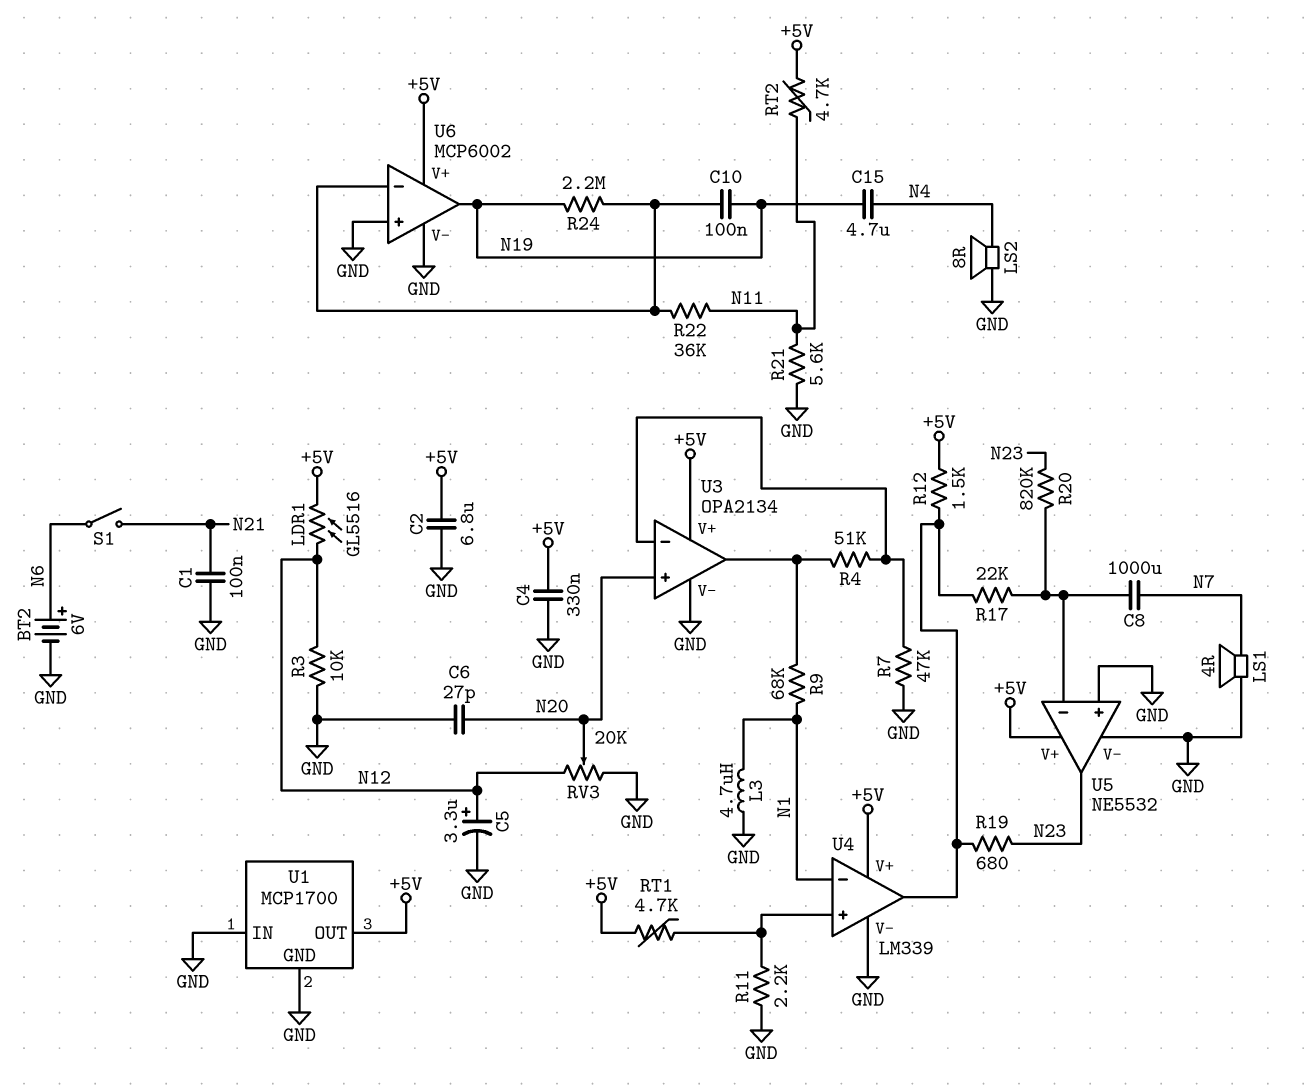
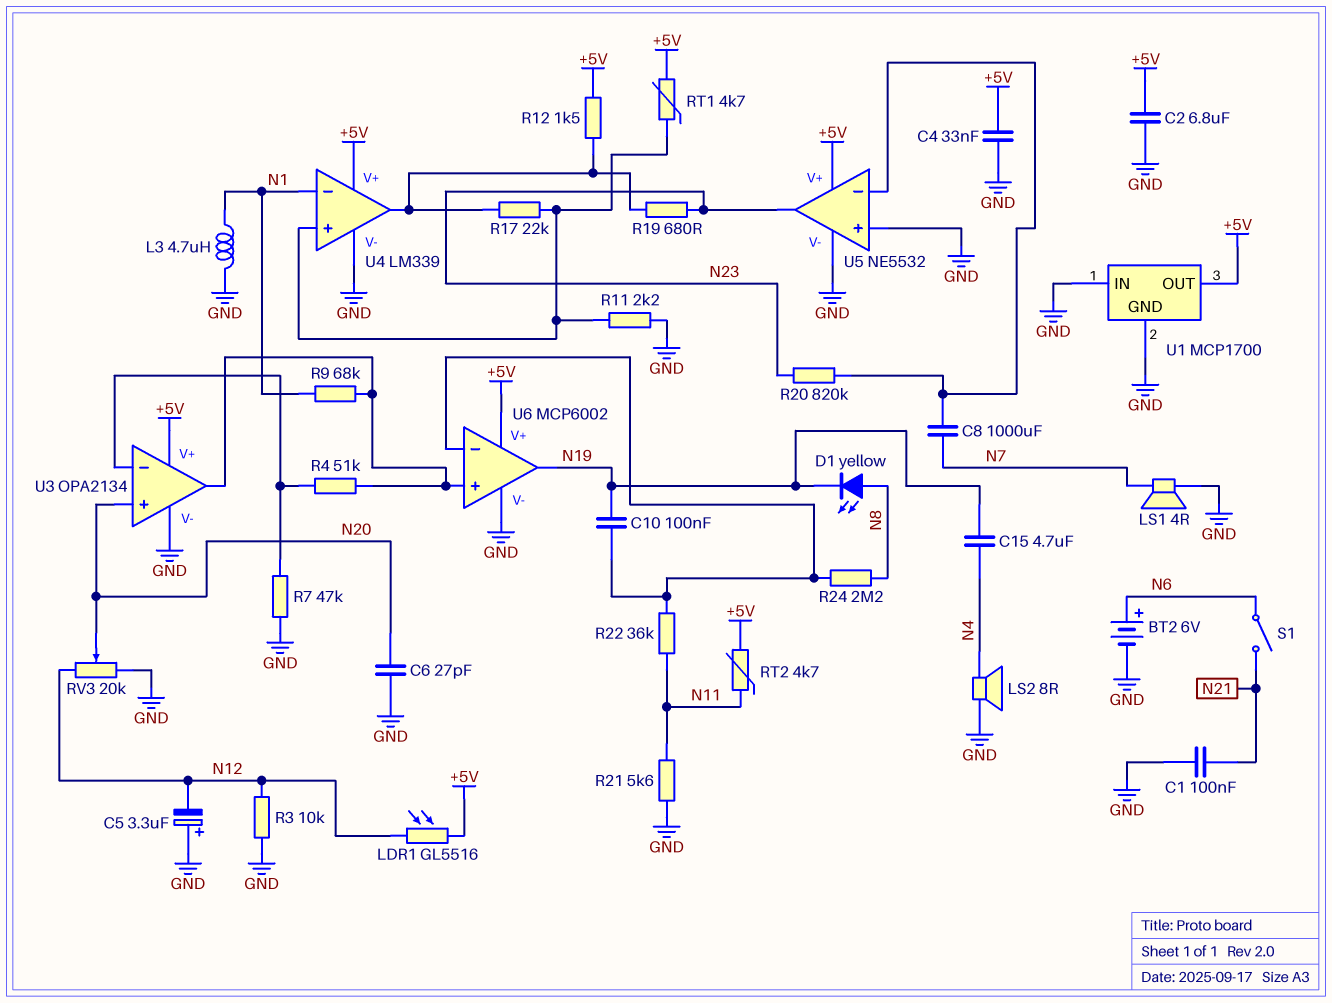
C4: 330nF (+5V, GND) -> 33nF (+5V, GND)
C5: 3.3uF (plus N12, minus GND) -> 3.3uF (plus GND, minus N12)
D1: none -> LED yellow (A N8, K N19)
R17: 22k (U4/out, U5/in-) -> 22k (U4/in+, U4/out)
R24: 2.2M (N19, U6/in-) -> 2.2M (N8, U6/in-)
U6 pin in+: GND -> U3/out

